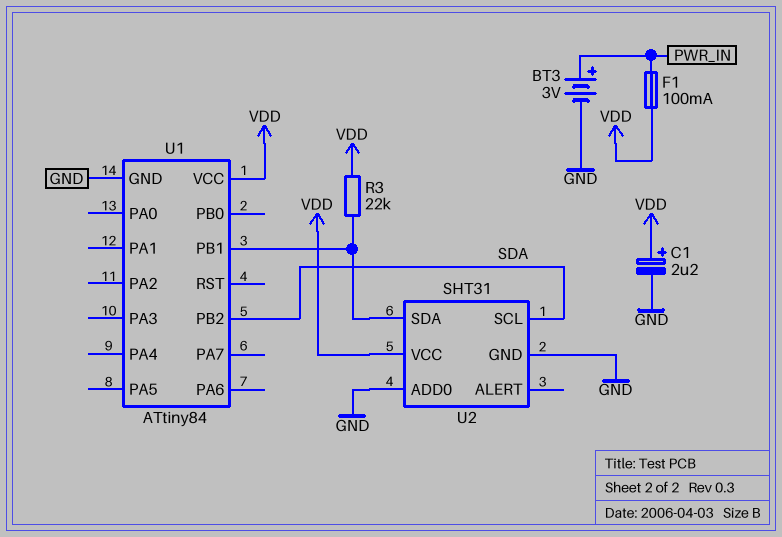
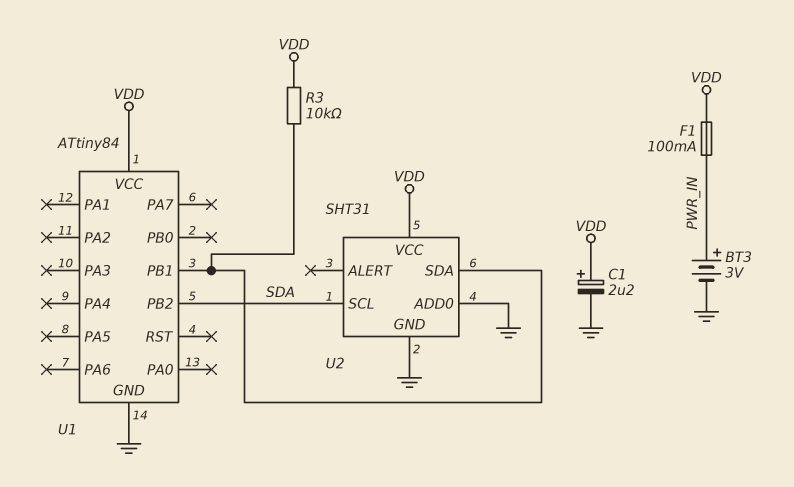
R3: 22k (U1/PB1, VDD) -> 10k (U1/PB1, VDD)

